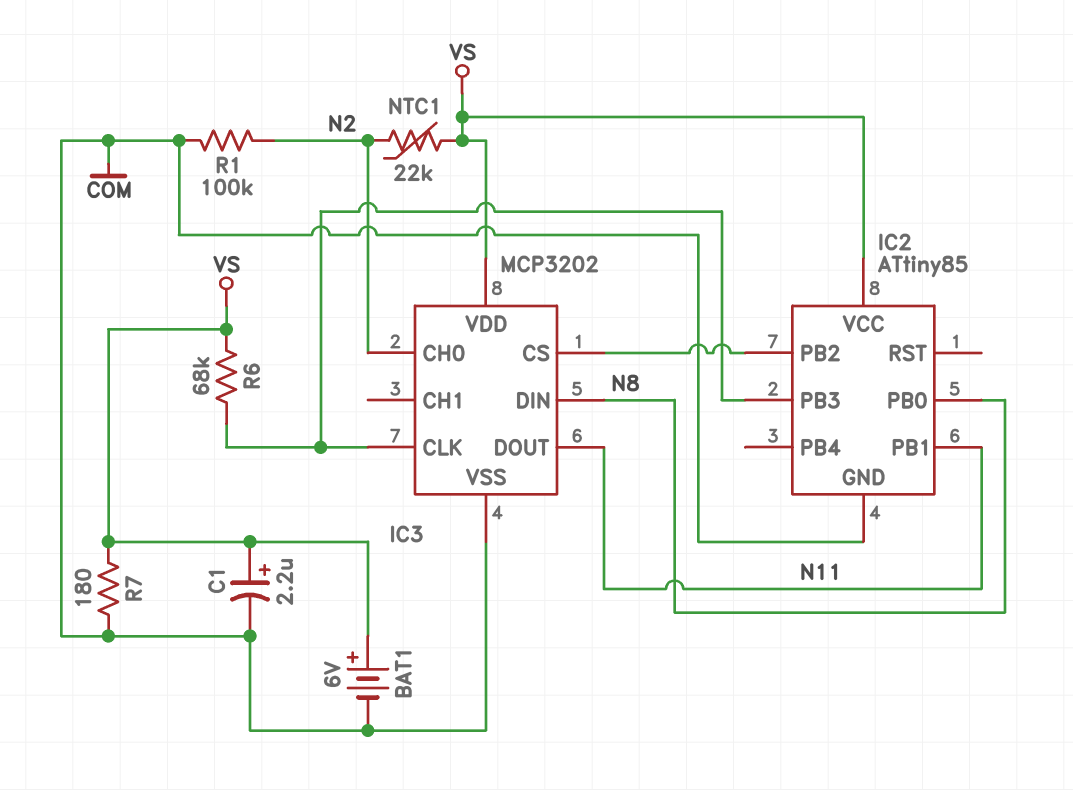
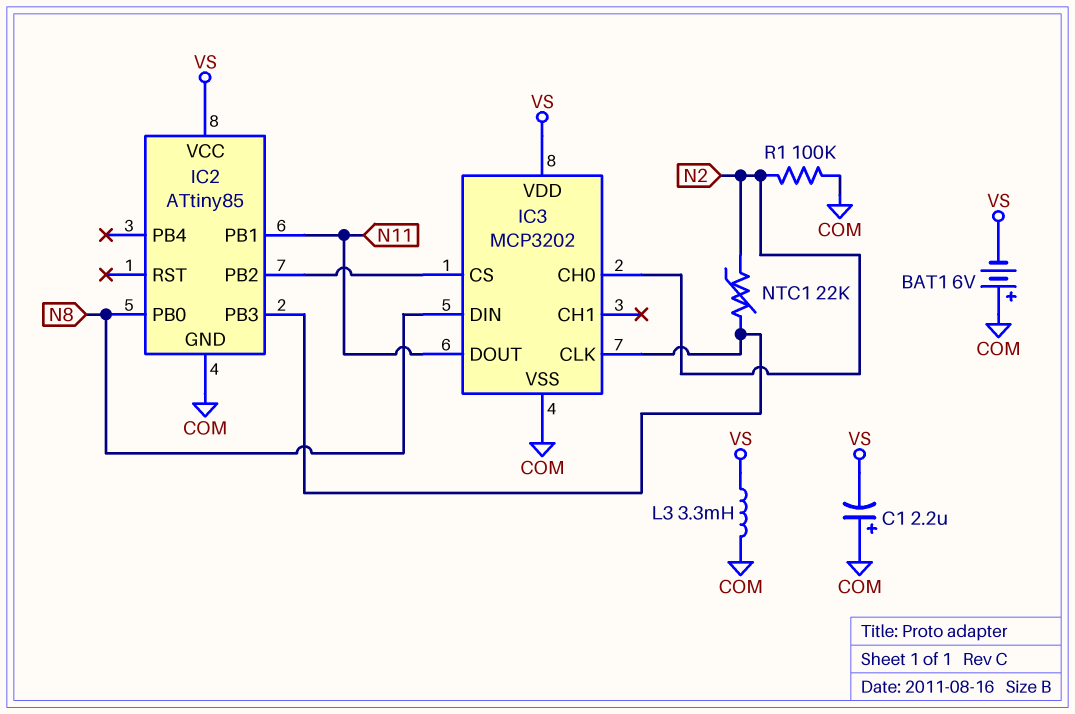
BAT1: 6V (plus VS, minus COM) -> 6V (plus COM, minus VS)
C1: 2.2uF (plus VS, minus COM) -> 2.2uF (plus COM, minus VS)
L3: none -> 3.3mH (COM, VS)
NTC1: 22k (N2, VS) -> 22k (IC2/PB3, N2)
R6: 68k (IC2/PB3, VS) -> none
R7: 180 (COM, VS) -> none

